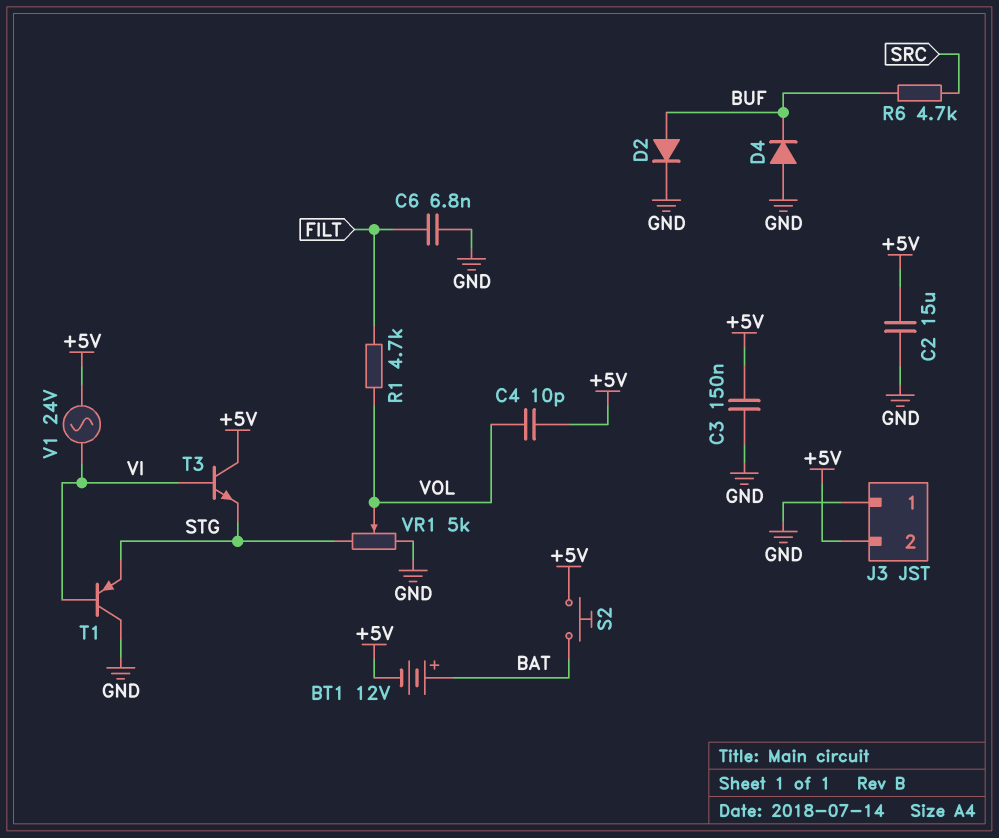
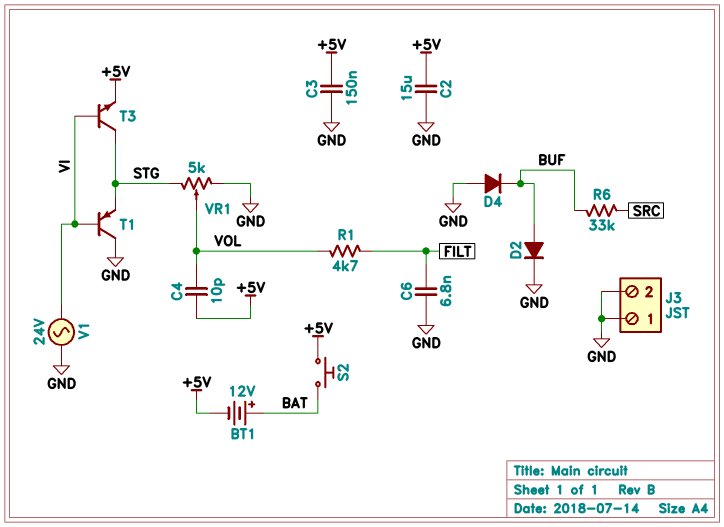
J3 pin 2: +5V -> GND
R6: 4.7k (BUF, SRC) -> 33k (BUF, SRC)
T3: NPN (B VI, C +5V, E STG) -> NPN (B VI, C STG, E +5V)
V1: AC 24V (+5V, VI) -> AC 24V (GND, VI)

